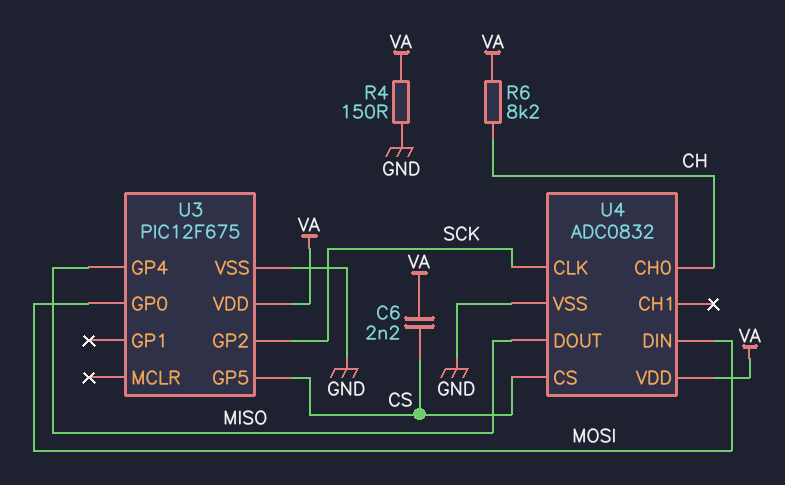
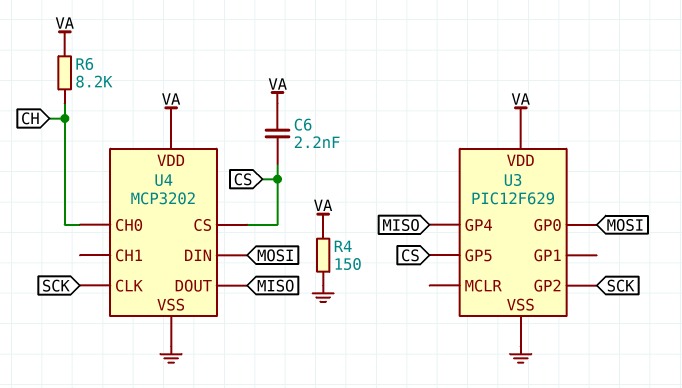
U3: PIC12F675 -> PIC12F629
U4: ADC0832 -> MCP3202

